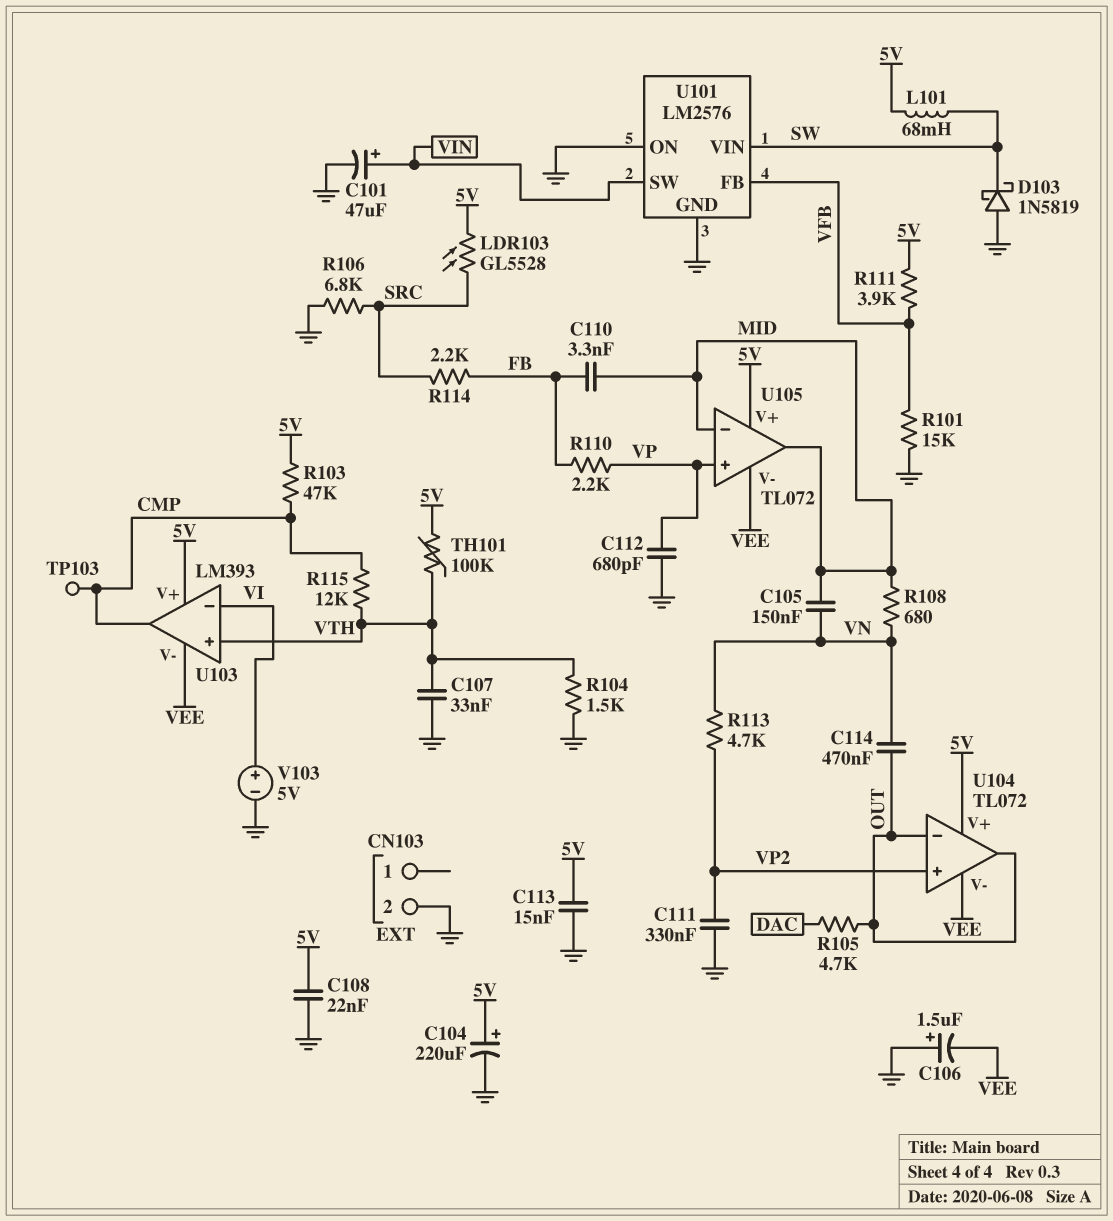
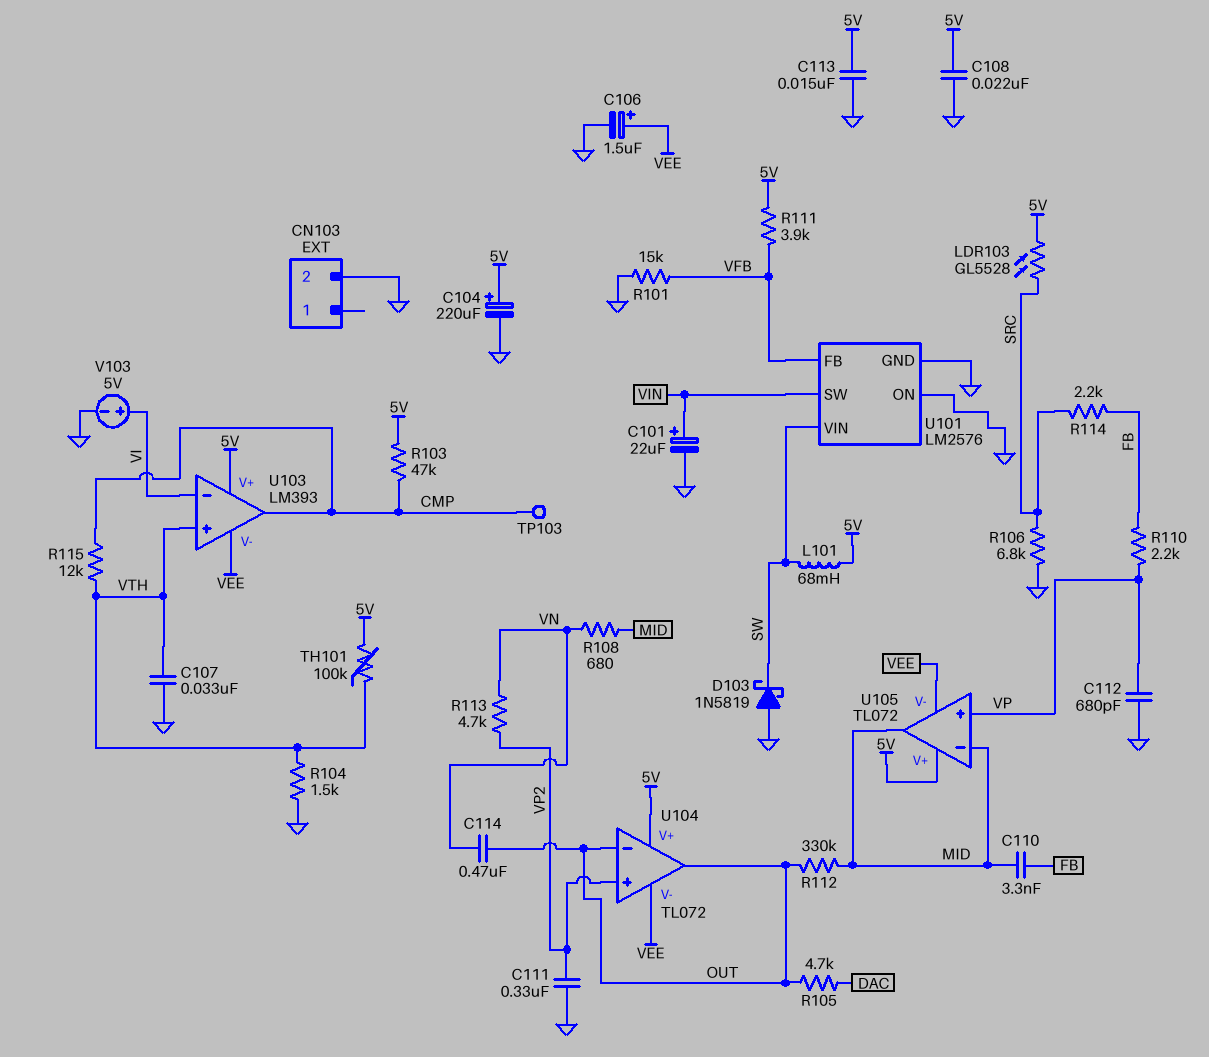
C101: 47uF (plus VIN, minus GND) -> 22uF (plus VIN, minus GND)
C105: 150nF (MID, VN) -> none
C106: 1.5uF (plus GND, minus VEE) -> 1.5uF (plus VEE, minus GND)
R112: none -> 330k (MID, OUT)

